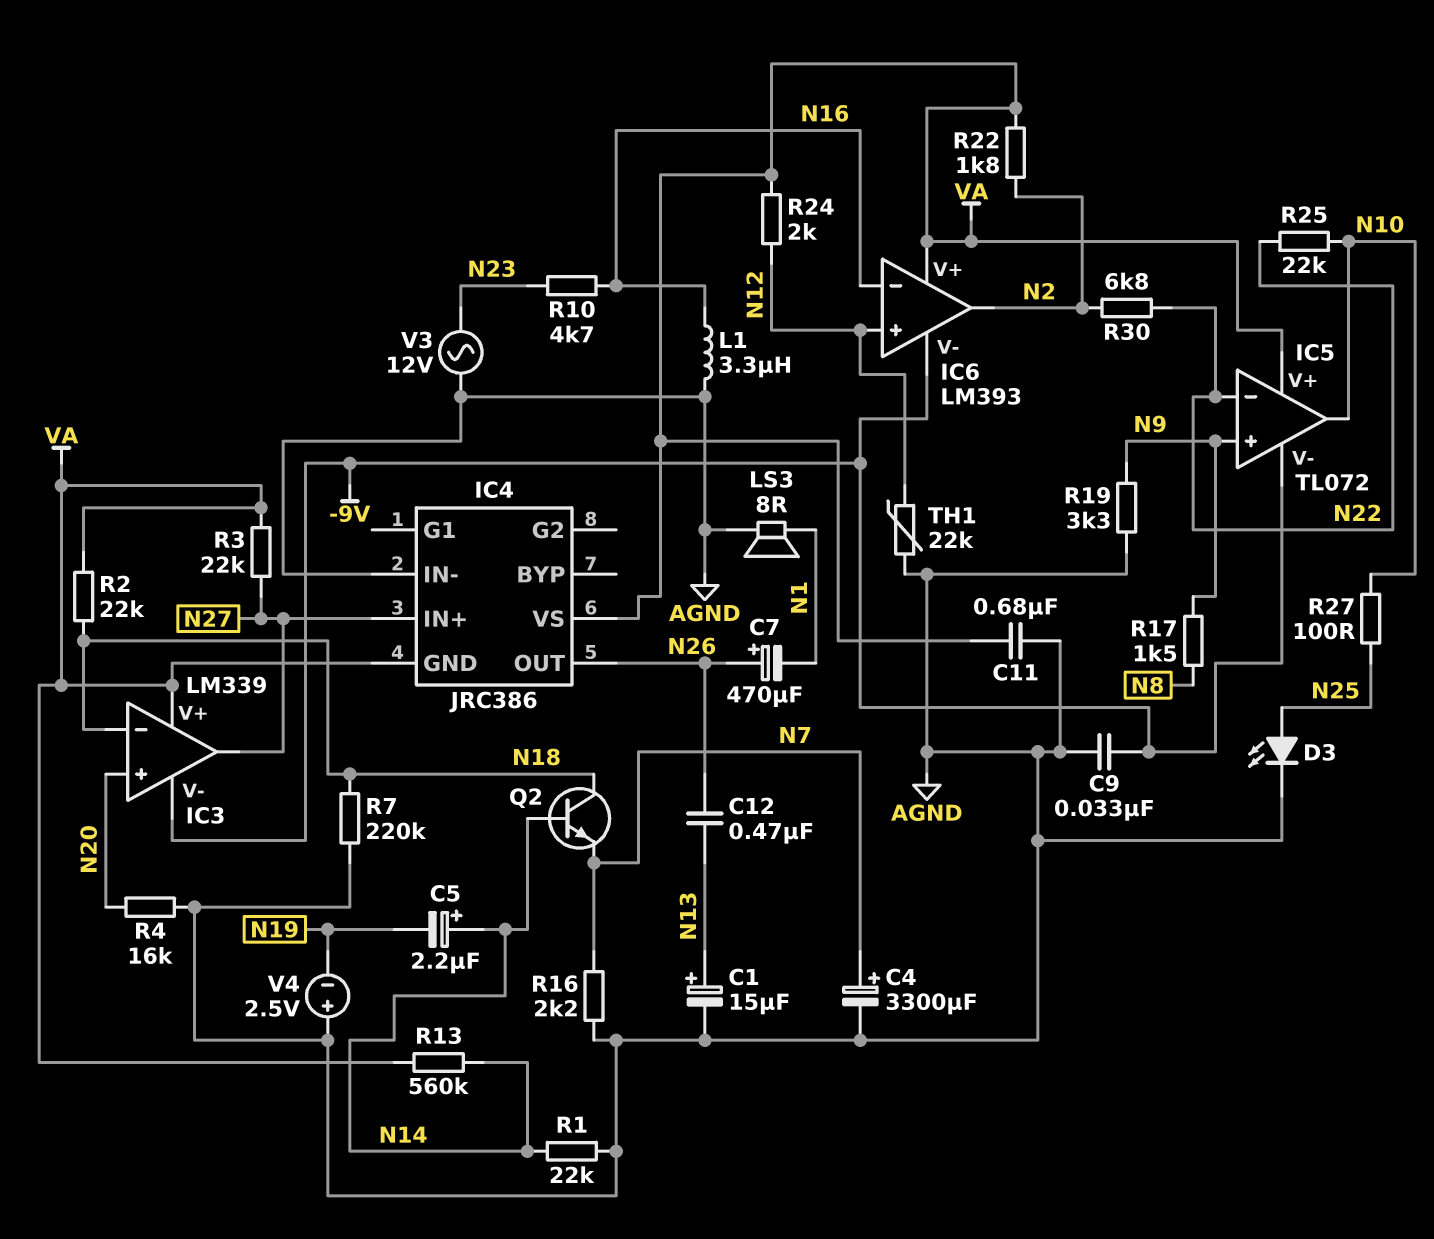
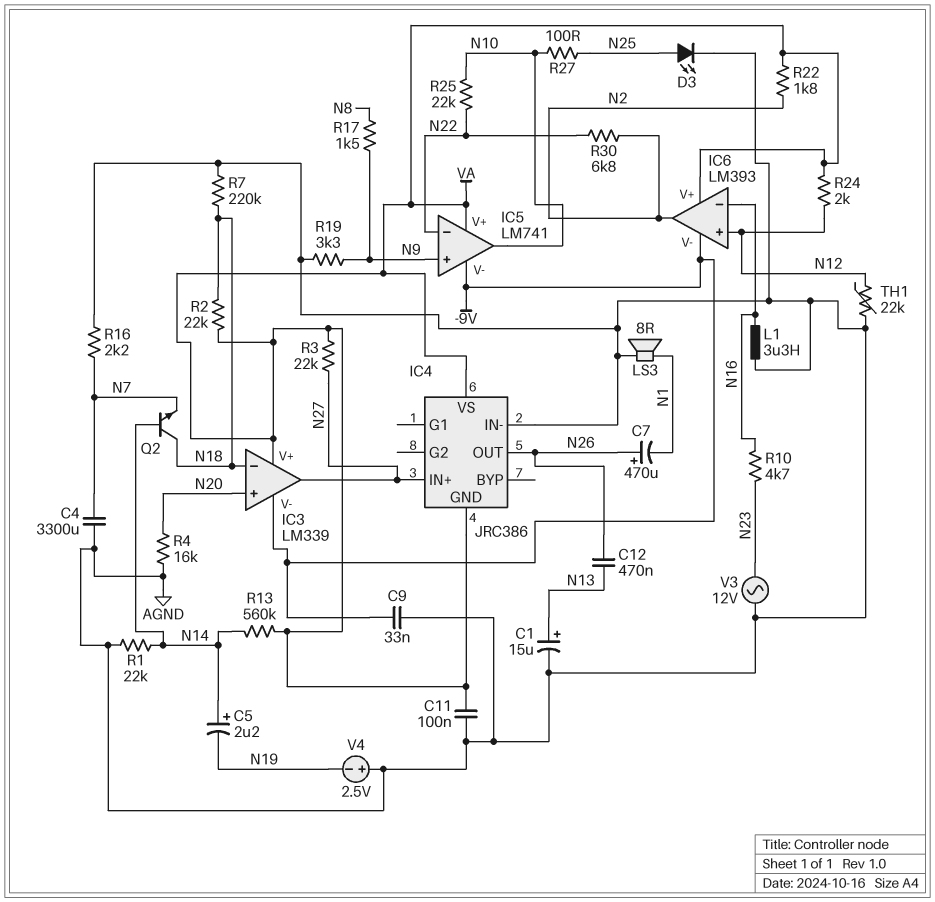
C4: 3300uF (plus N7, minus AGND) -> 3300uF (AGND, N7)
C11: 680nF (AGND, VA) -> 100nF (AGND, VA)
IC5: TL072 -> LM741

